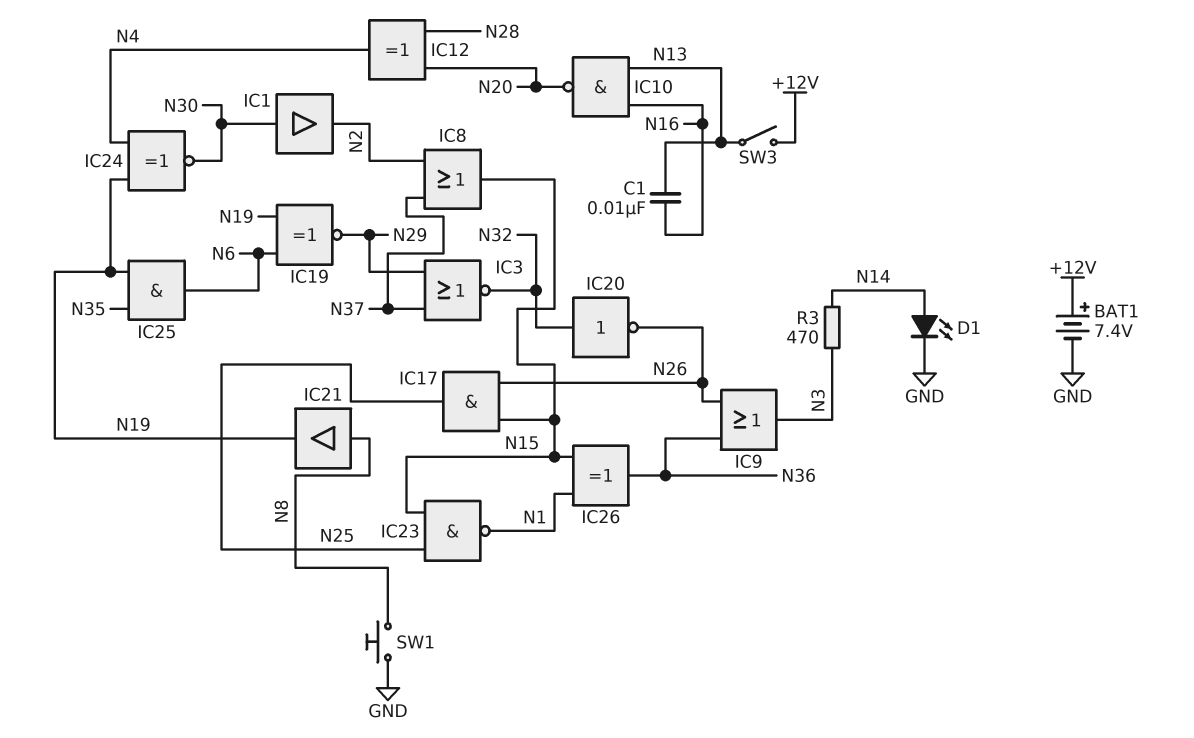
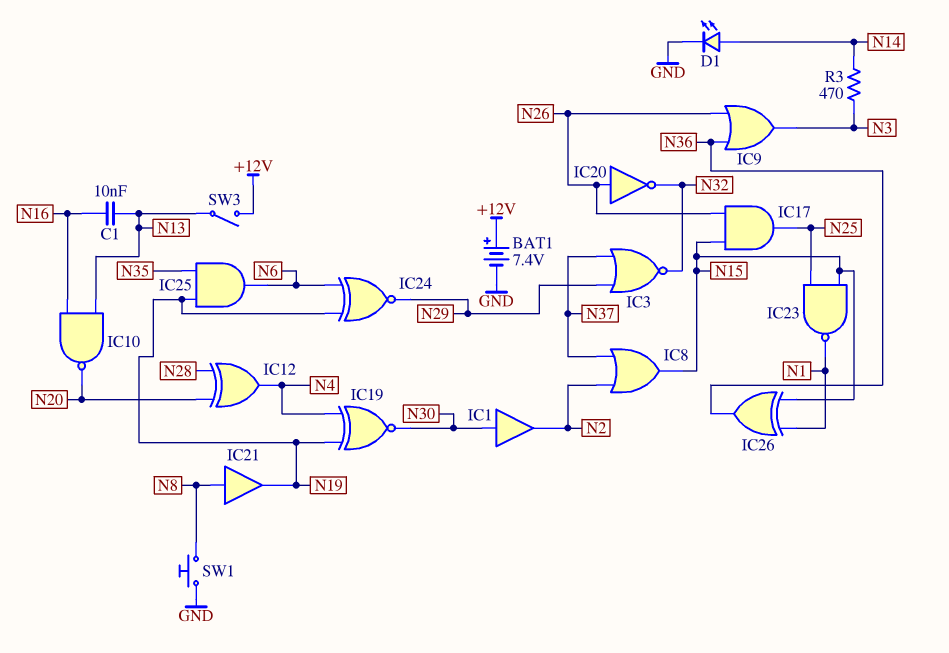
IC19: XNOR (in N6, in N19, out N29) -> XNOR (in N4, in N19, out N30)
IC20: NOT (in N32, out N26) -> NOT (in N26, out N32)
IC24: XNOR (in N4, in N19, out N30) -> XNOR (in N6, in N19, out N29)

